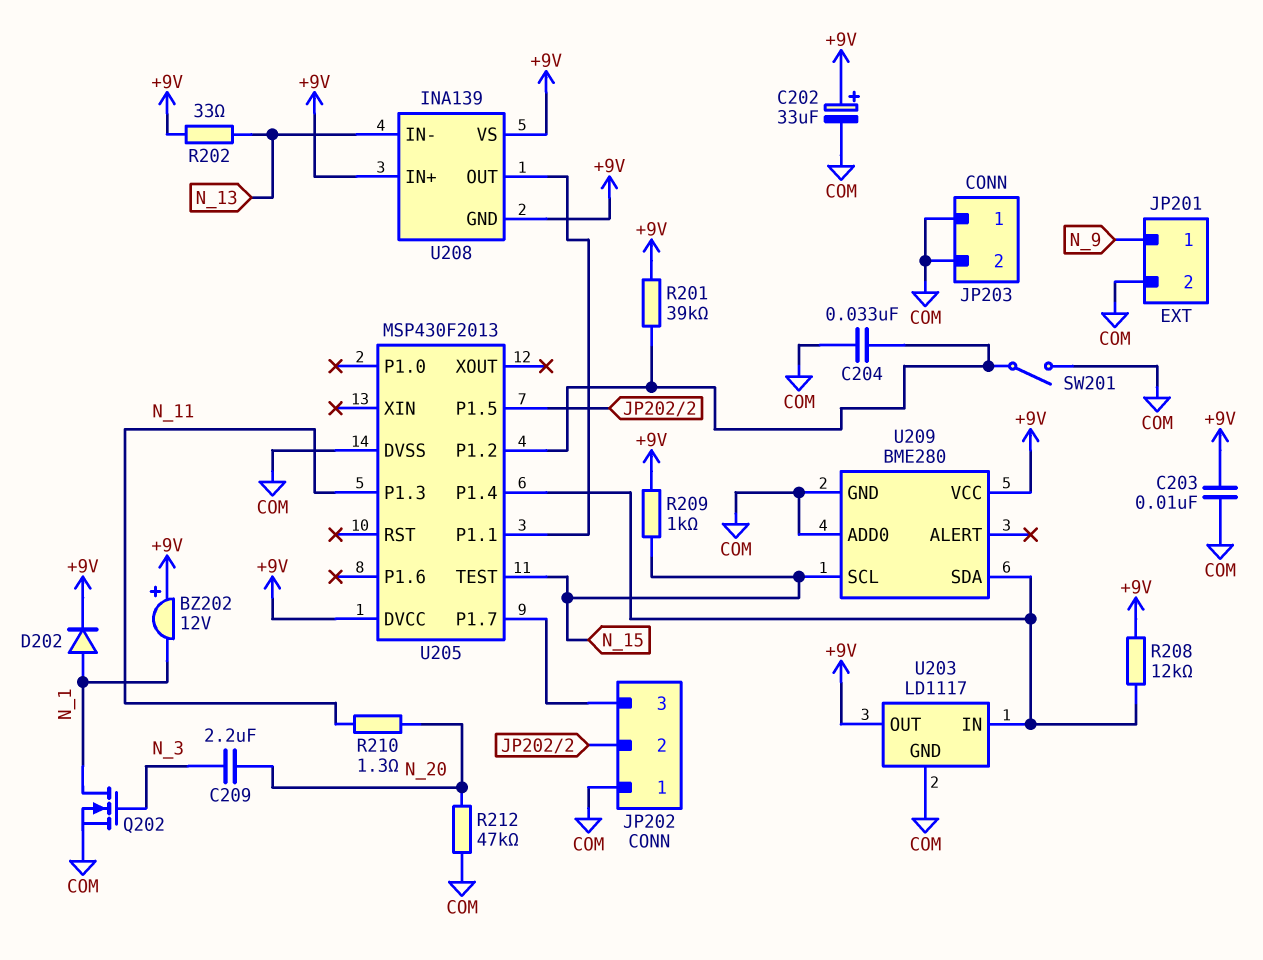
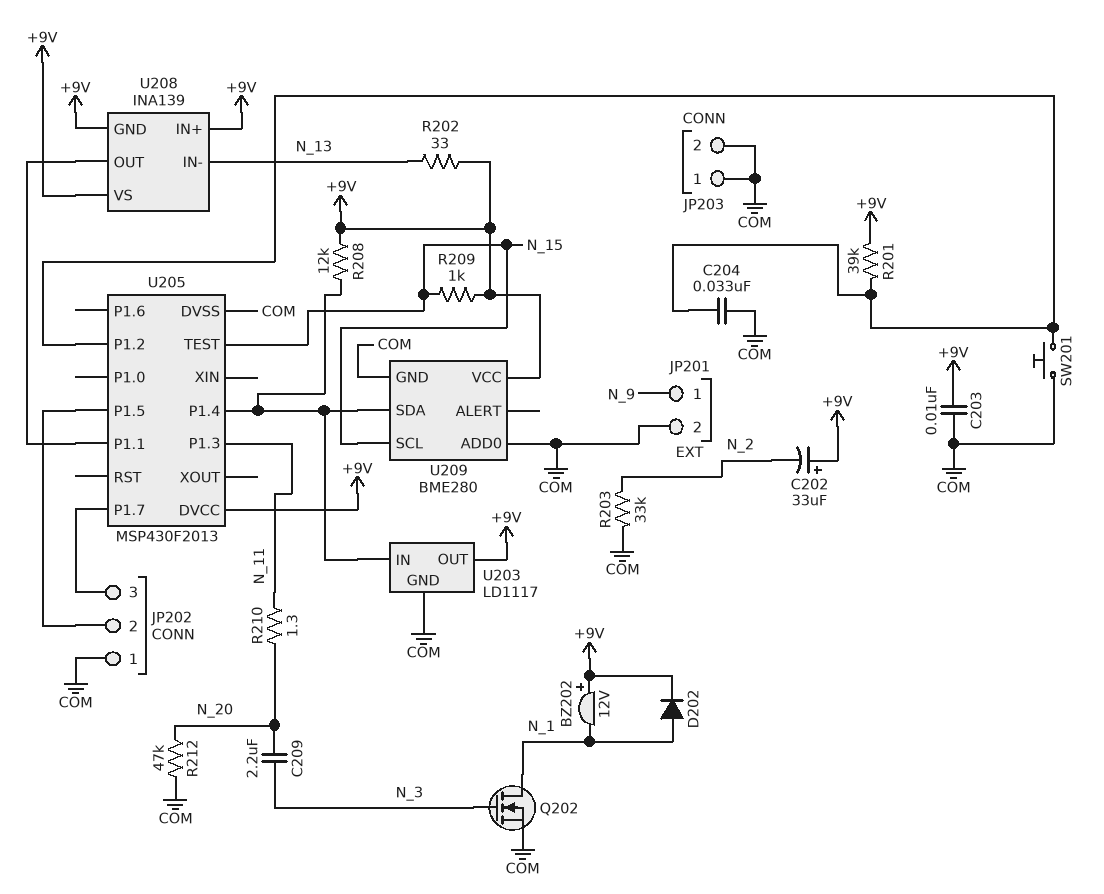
C202: 33uF (plus +9V, minus COM) -> 33uF (plus +9V, minus N_2)
R203: none -> 33k (COM, N_2)
SW201: switch (COM, U205/P1.2) -> button (COM, U205/P1.2)

